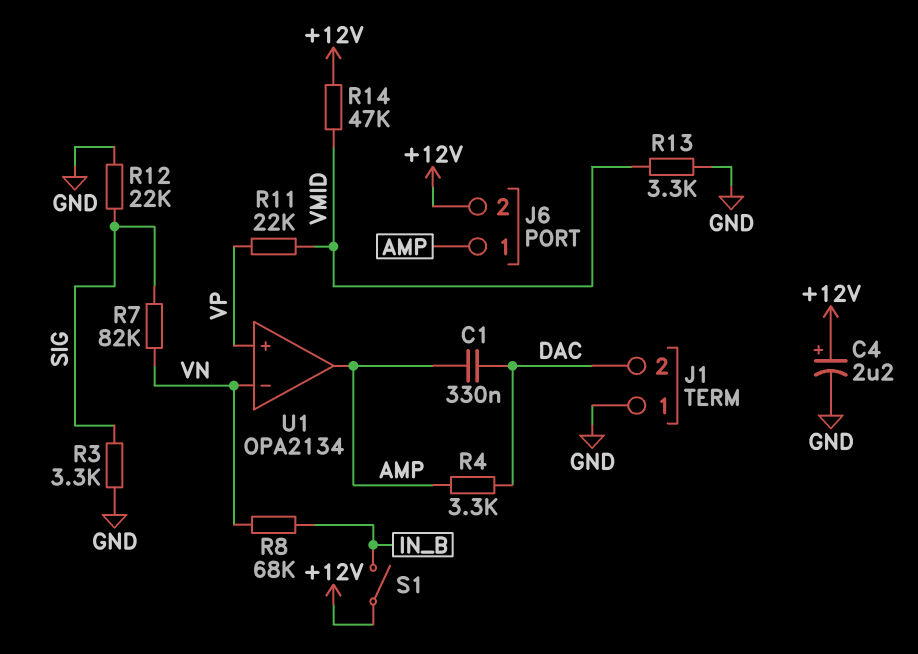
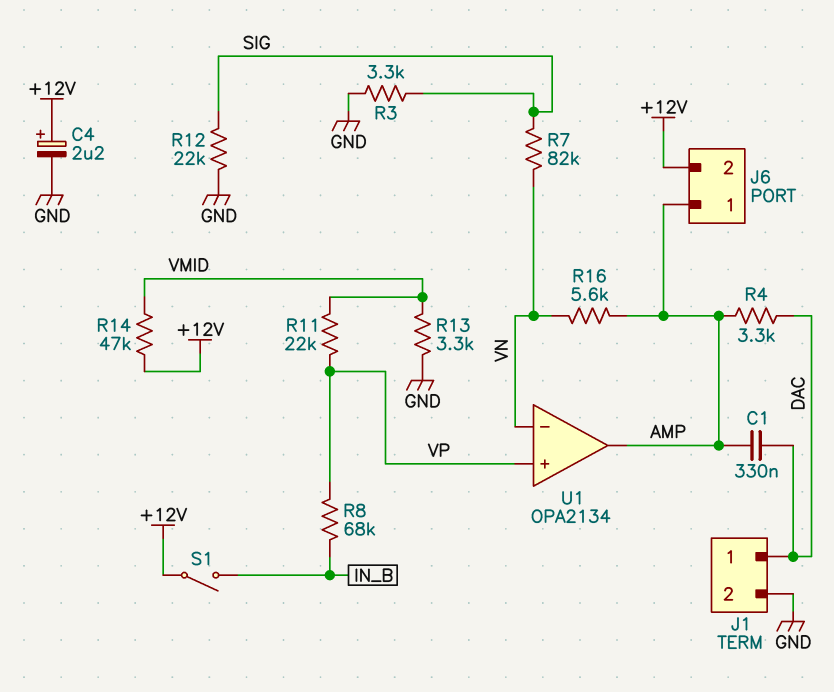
J1 pin 1: GND -> DAC
J1 pin 2: DAC -> GND
R8: 68k (IN_B, VN) -> 68k (IN_B, VP)
R16: none -> 5.6k (AMP, VN)

